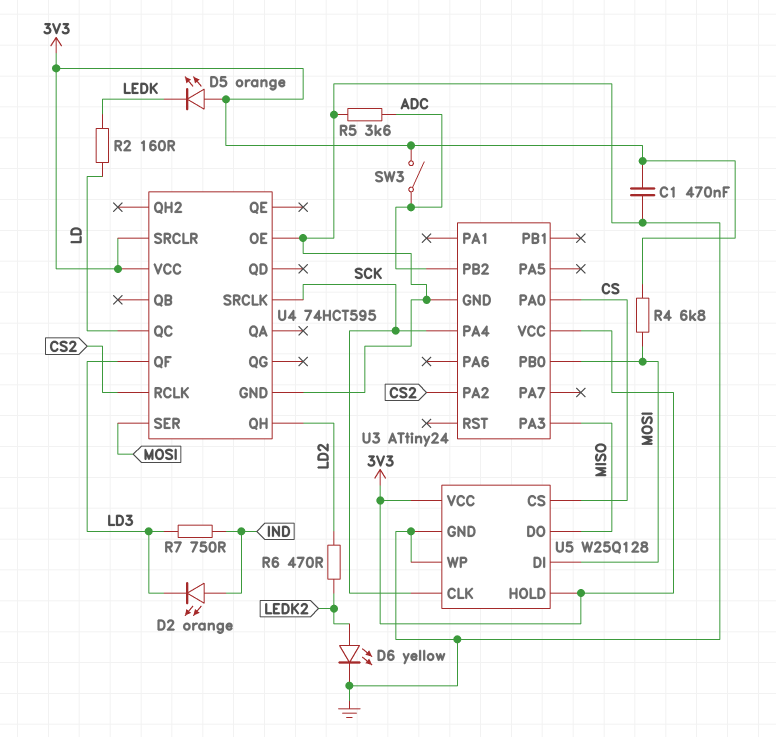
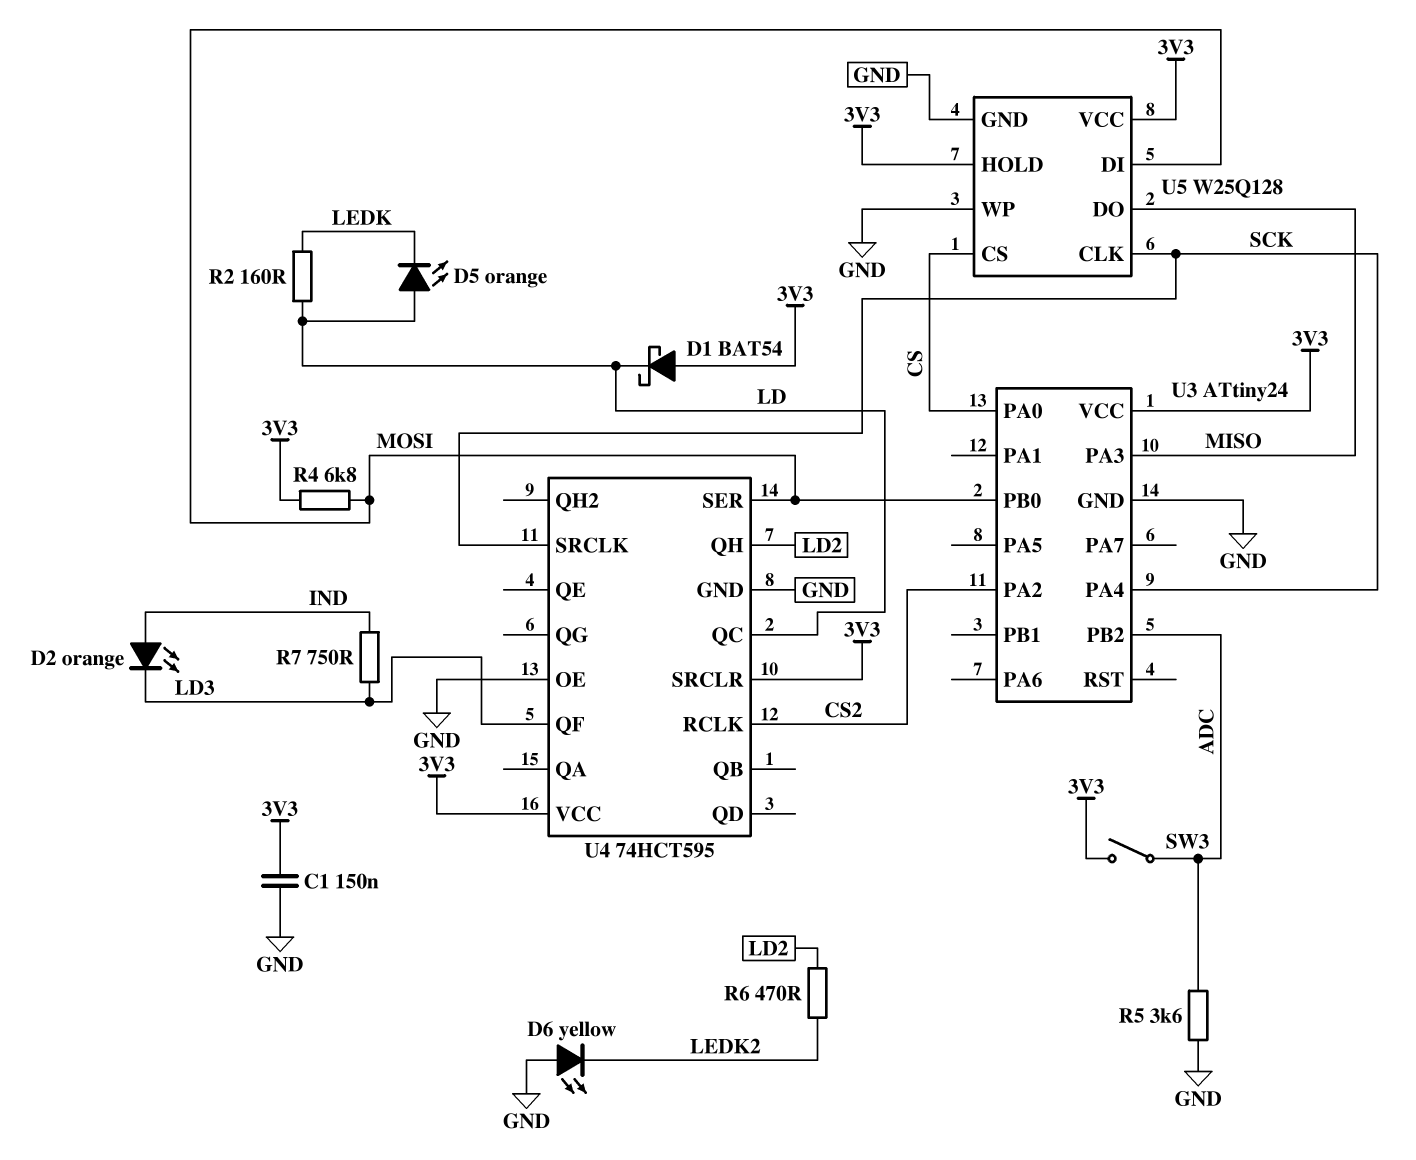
C1: 470nF (3V3, GND) -> 150nF (3V3, GND)
D1: none -> schottky BAT54 (A 3V3, K LD)
D5: LED orange (A 3V3, K LEDK) -> LED orange (A LD, K LEDK)
D6: LED yellow (A LEDK2, K GND) -> LED yellow (A GND, K LEDK2)

